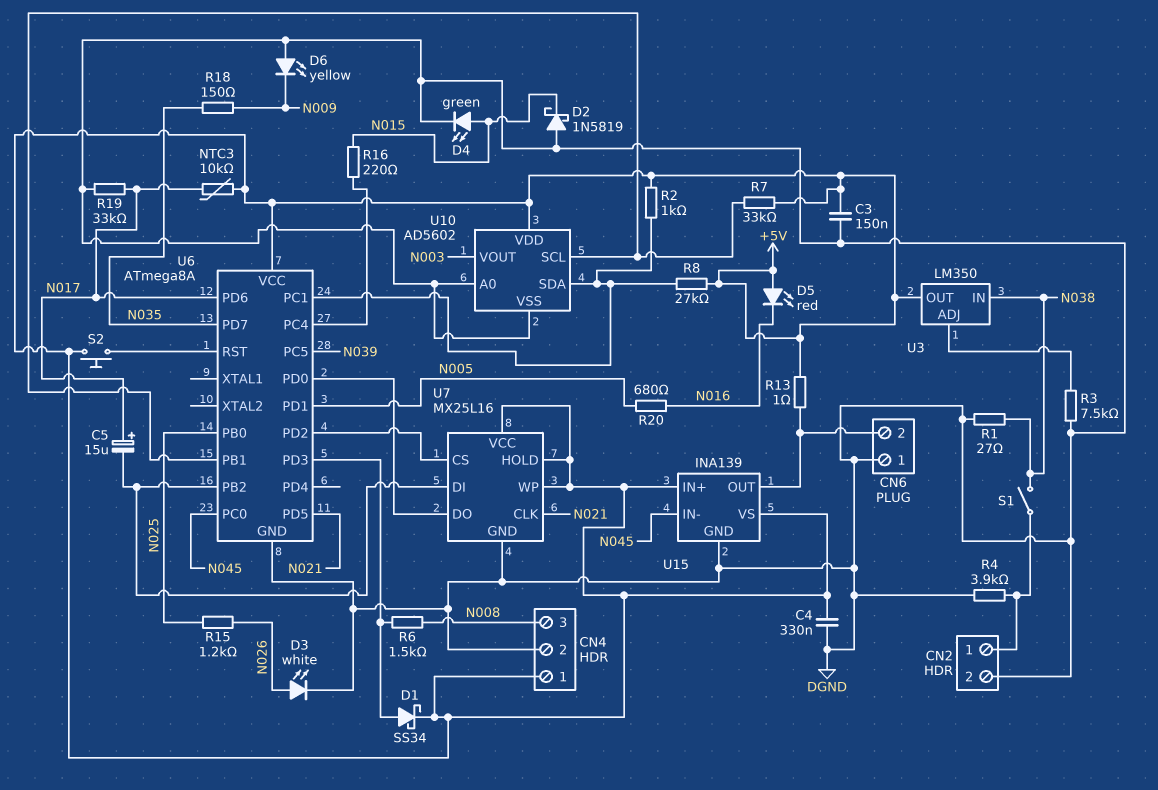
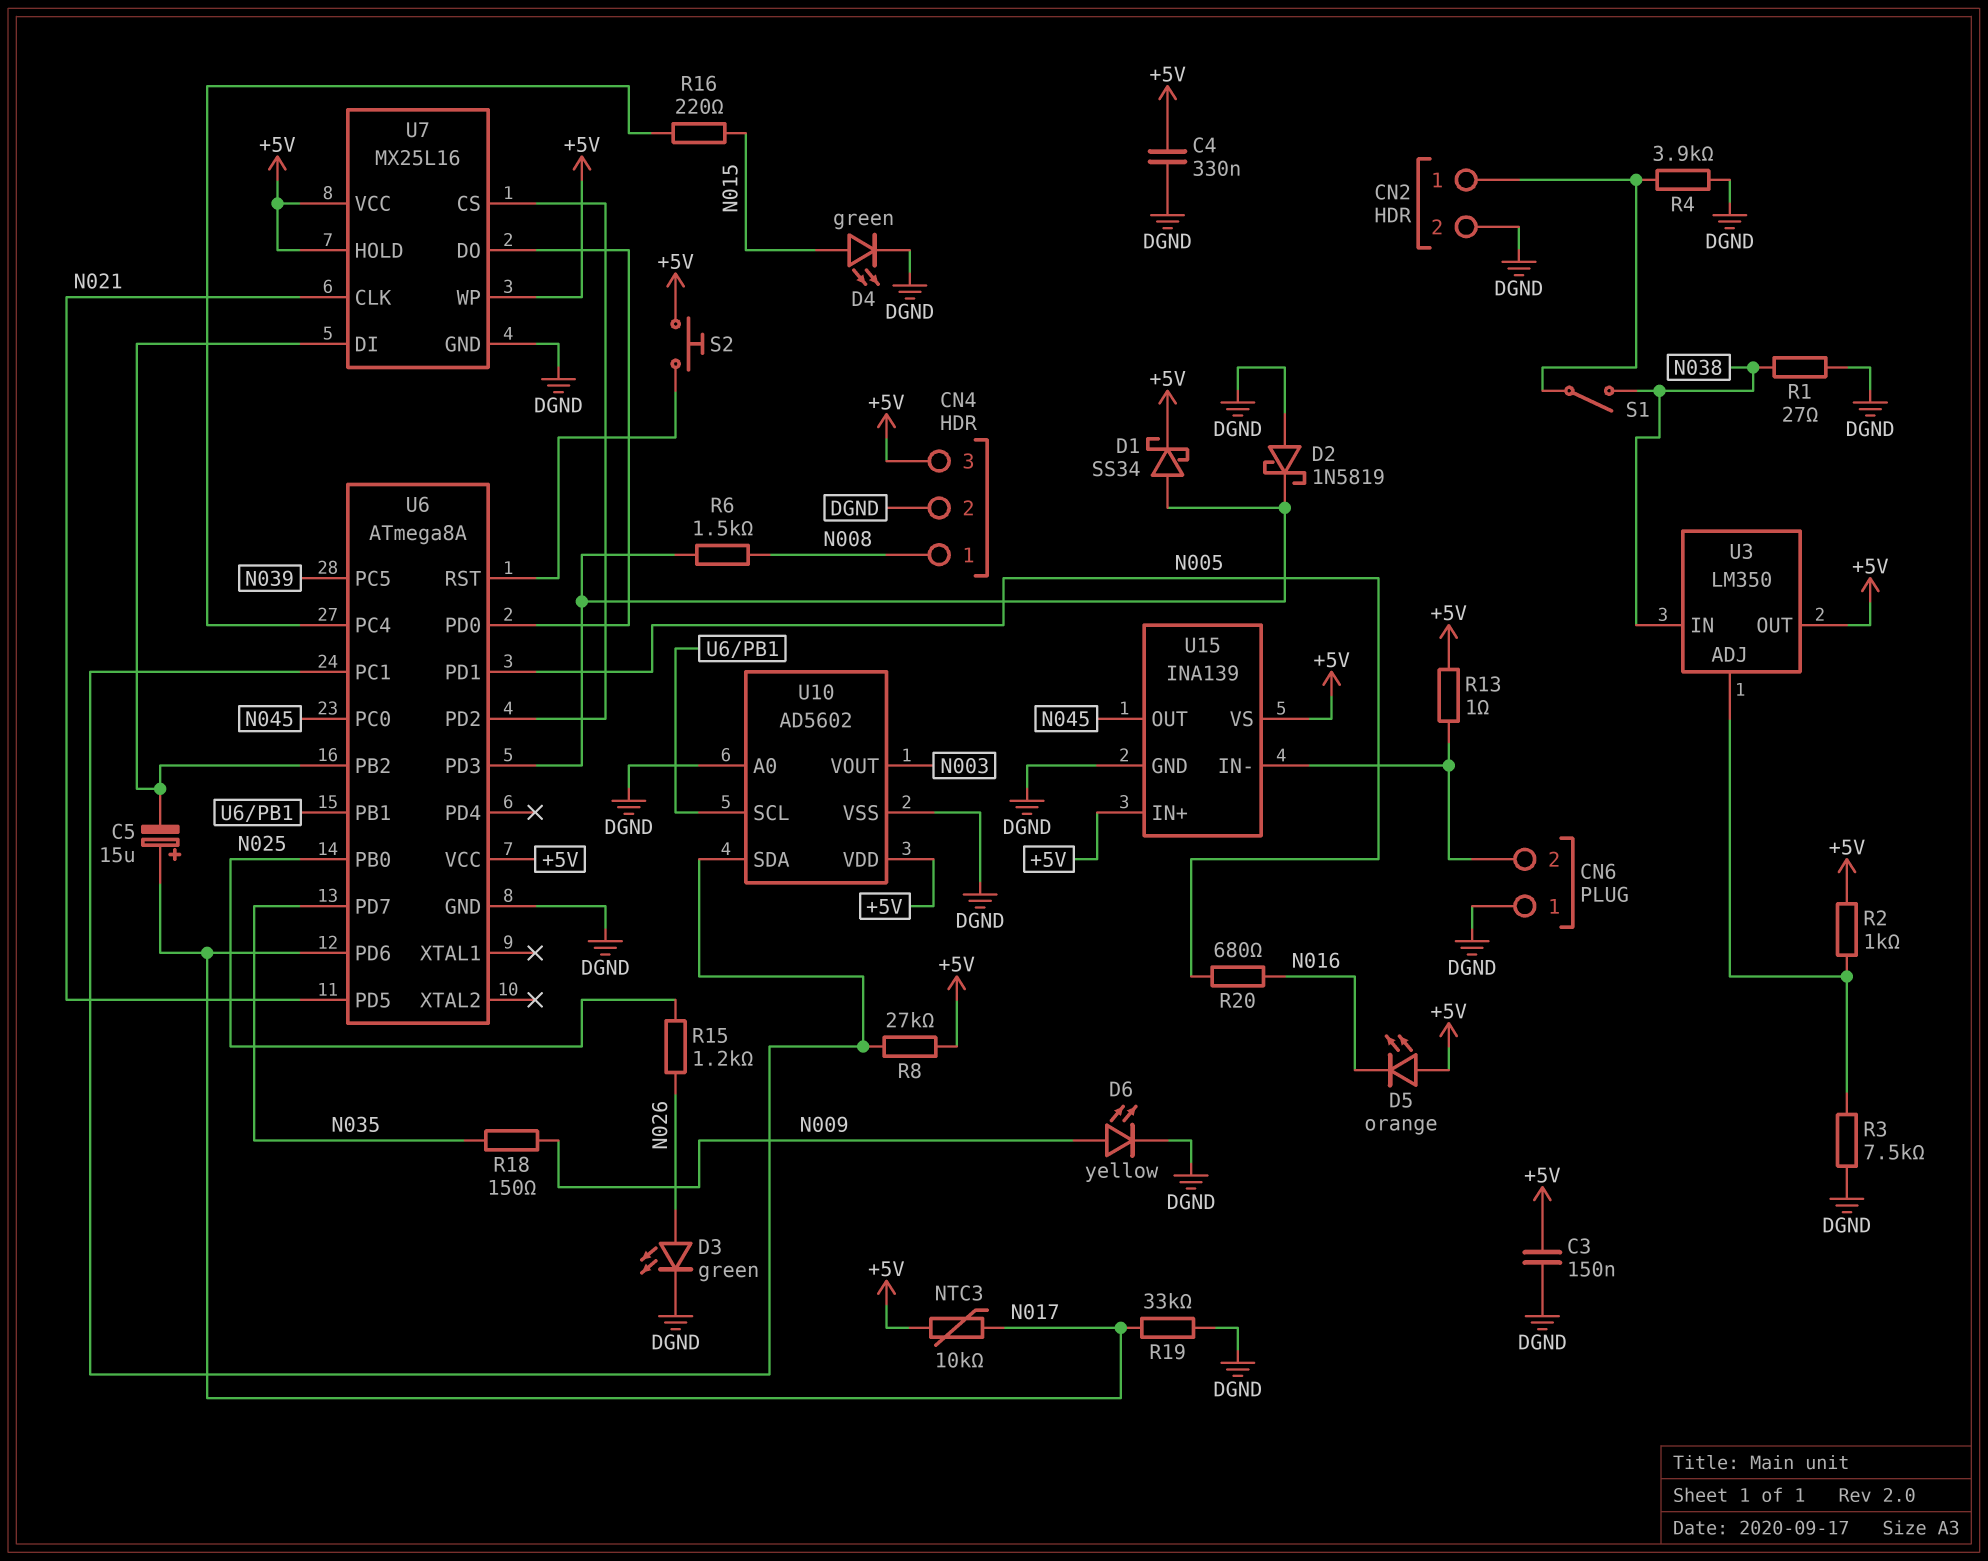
CN4 pin 1: +5V -> N008
CN4 pin 3: N008 -> +5V
D2: schottky 1N5819 (A DGND, K N015) -> schottky 1N5819 (A DGND, K U6/PD3)
D3: LED white (A N026, K DGND) -> LED green (A N026, K DGND)
D5: LED red (A +5V, K N016) -> LED orange (A +5V, K N016)
D6: LED yellow (A DGND, K N009) -> LED yellow (A N009, K DGND)
R2: 1k (+5V, U6/PC1) -> 1k (+5V, U3/ADJ)
R7: 33k (+5V, U6/PB1) -> none
U15 pin IN-: N045 -> CN6/2
U15 pin OUT: CN6/2 -> N045

